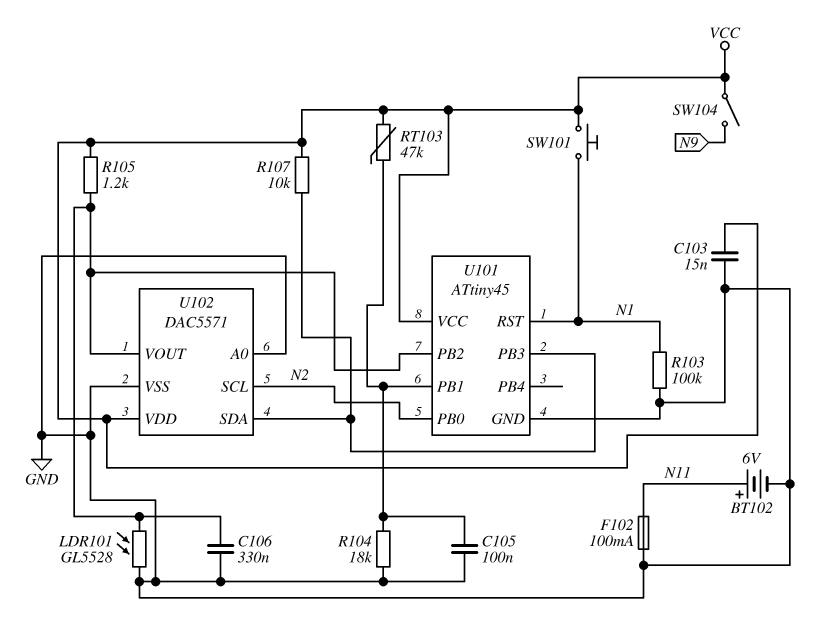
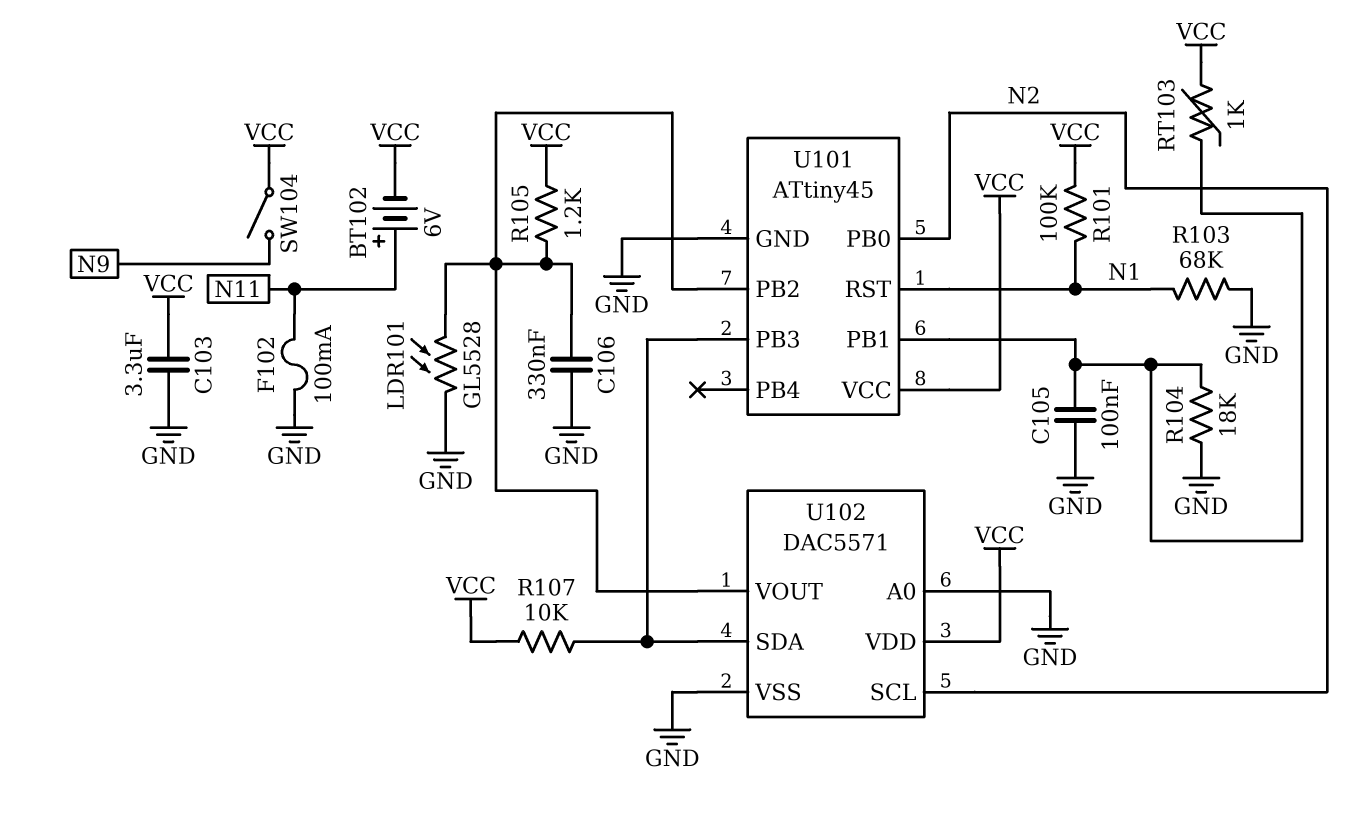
BT102: 6V (plus N11, minus GND) -> 6V (plus N11, minus VCC)
C103: 15nF (GND, VCC) -> 3.3uF (GND, VCC)
R101: none -> 100k (N1, VCC)
R103: 100k (GND, N1) -> 68k (GND, N1)
RT103: 47k (U101/PB1, VCC) -> 1k (U101/PB1, VCC)
SW101: button (N1, VCC) -> none

